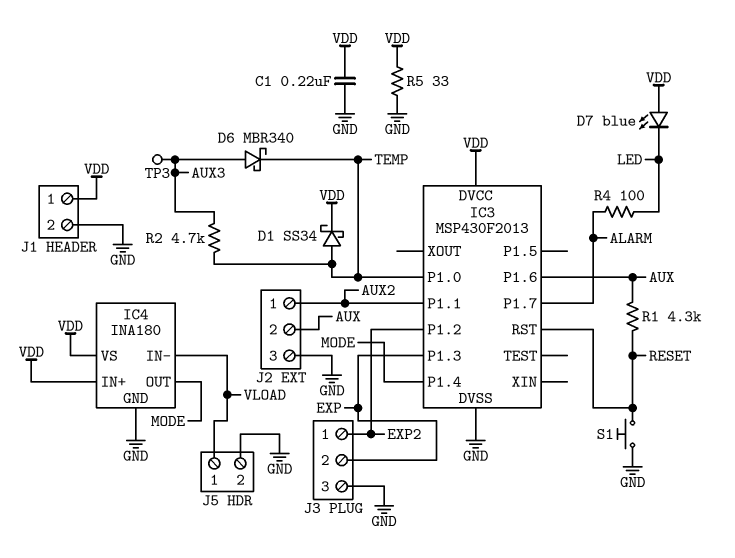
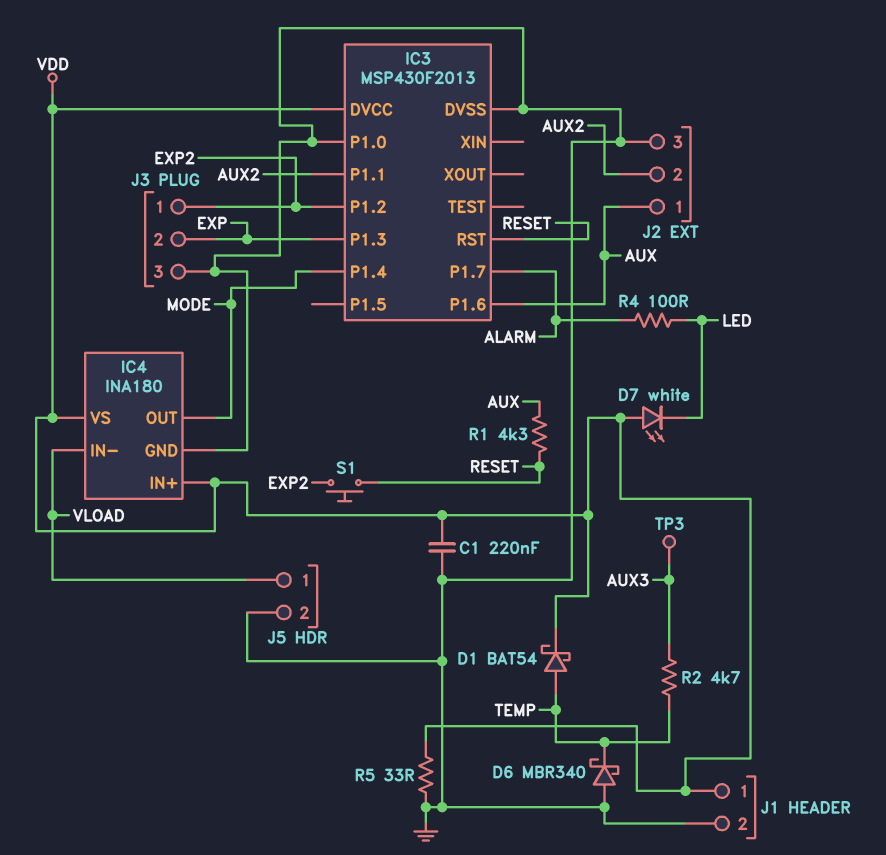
D1: schottky SS34 (A TEMP, K VDD) -> schottky BAT54 (A TEMP, K VDD)
D6: schottky MBR340 (A AUX3, K TEMP) -> schottky MBR340 (A GND, K TEMP)
D7: LED blue (A VDD, K LED) -> LED white (A VDD, K LED)
IC3 pin P1.0: TEMP -> GND
J2 pin 1: AUX2 -> AUX
J2 pin 2: AUX -> AUX2
S1: button (GND, RESET) -> button (EXP2, RESET)

